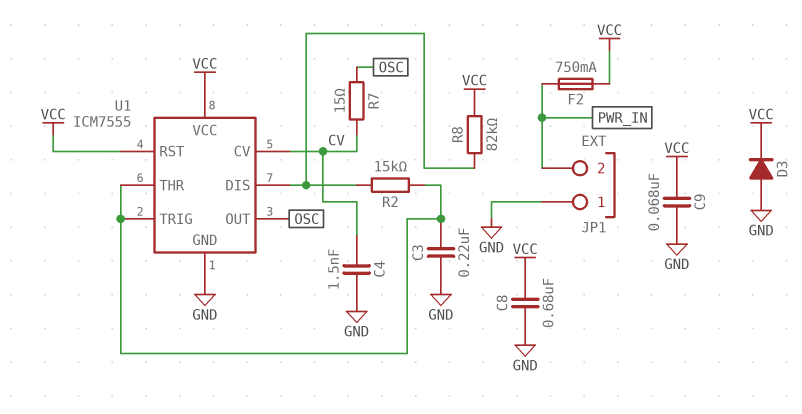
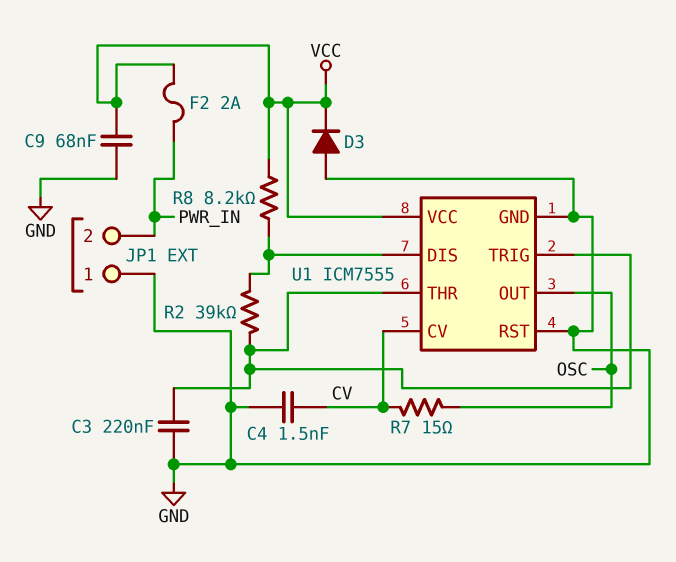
C8: 680nF (GND, VCC) -> none
F2: 750mA (PWR_IN, VCC) -> 2A (PWR_IN, VCC)
R2: 15k (U1/DIS, U1/THR) -> 39k (U1/DIS, U1/THR)
R8: 82k (U1/DIS, VCC) -> 8.2k (U1/DIS, VCC)
U1 pin RST: VCC -> GND

